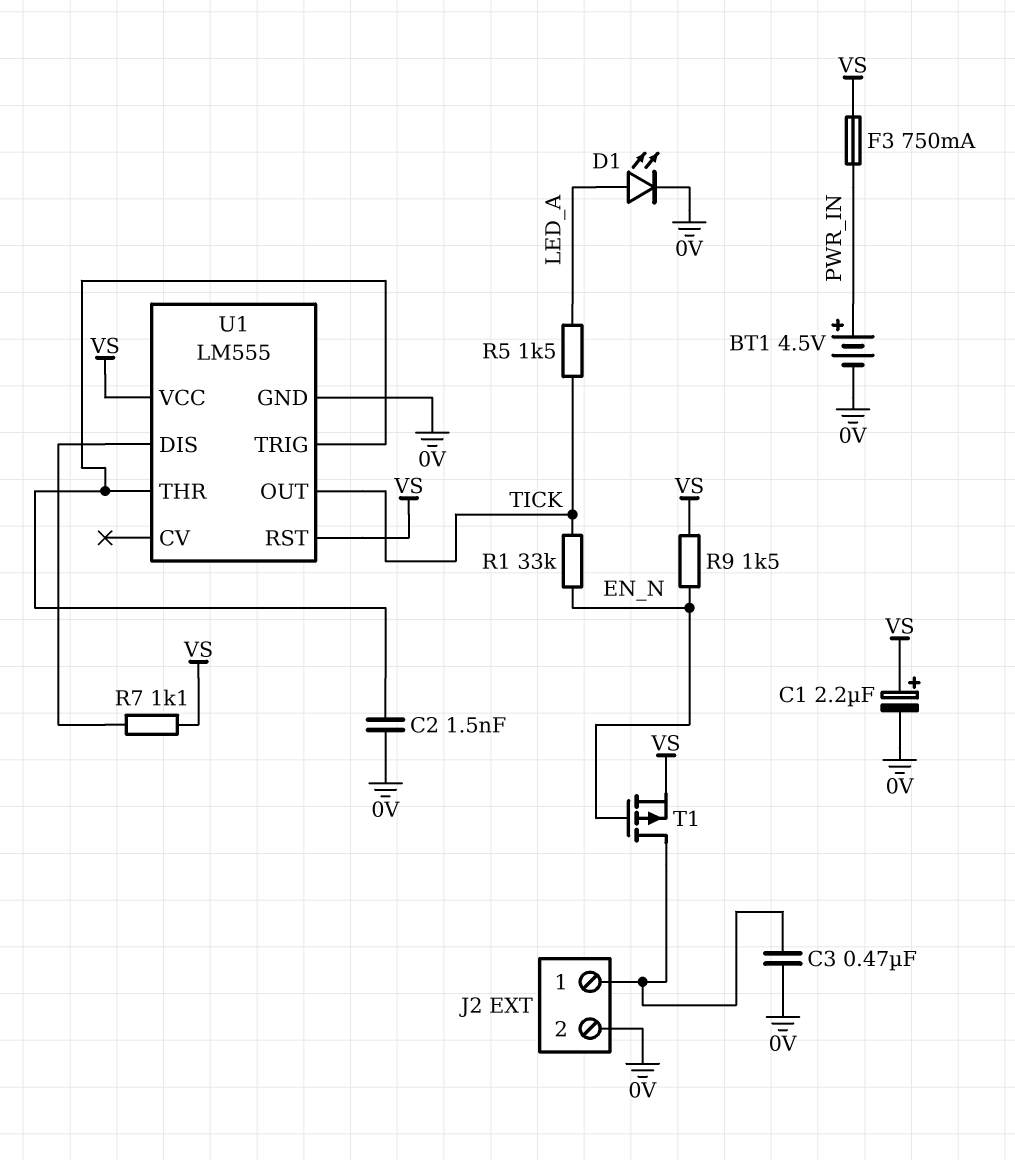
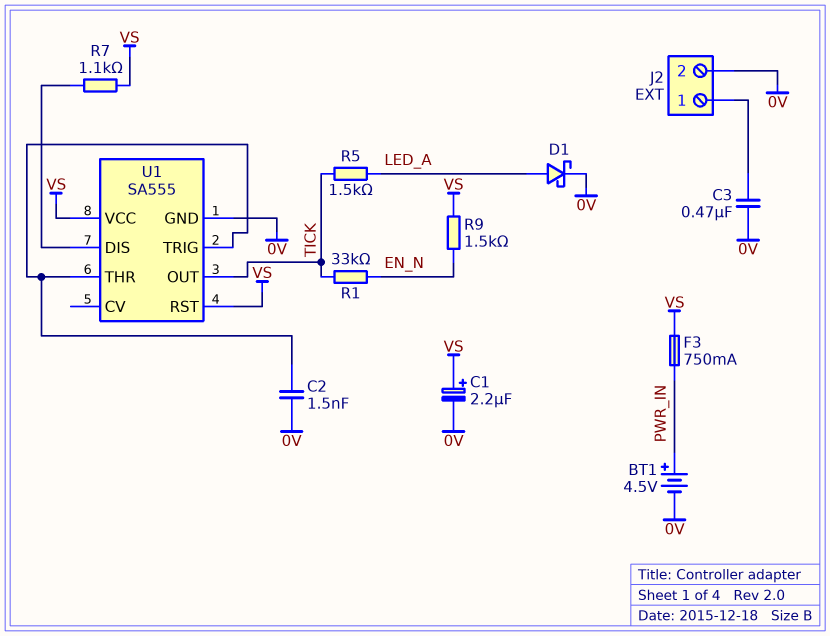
D1: LED (A LED_A, K 0V) -> schottky (A LED_A, K 0V)
T1: PMOS (G EN_N, D J2/1, S VS) -> none
U1: LM555 -> SA555

